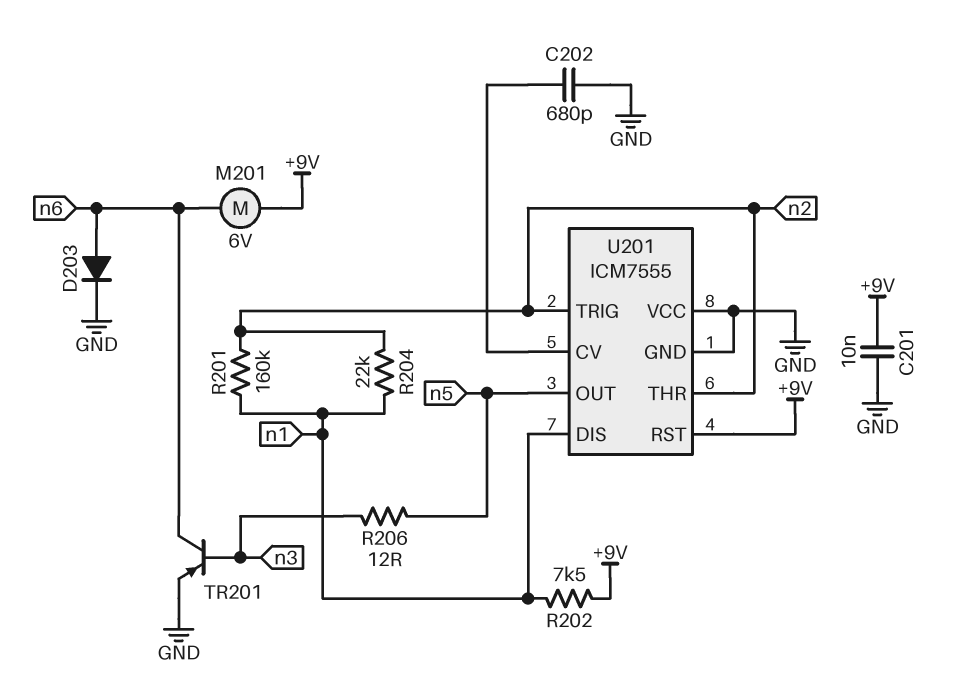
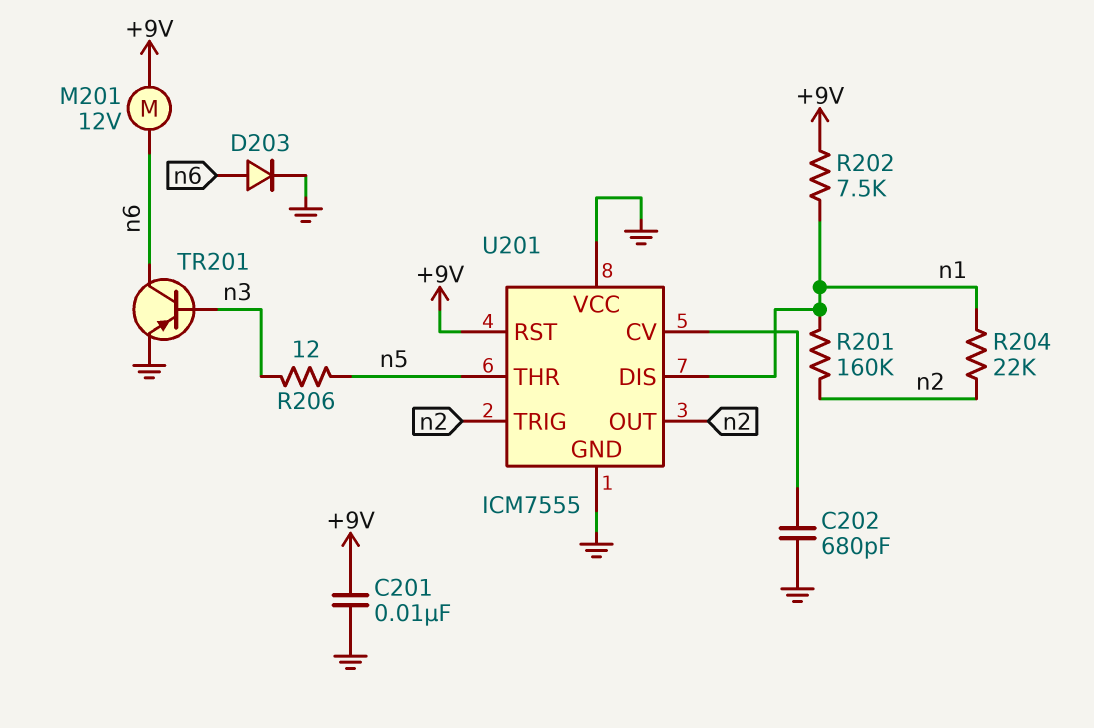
M201: motor 6V (+9V, n6) -> motor 12V (+9V, n6)
U201 pin OUT: n5 -> n2
U201 pin THR: n2 -> n5

